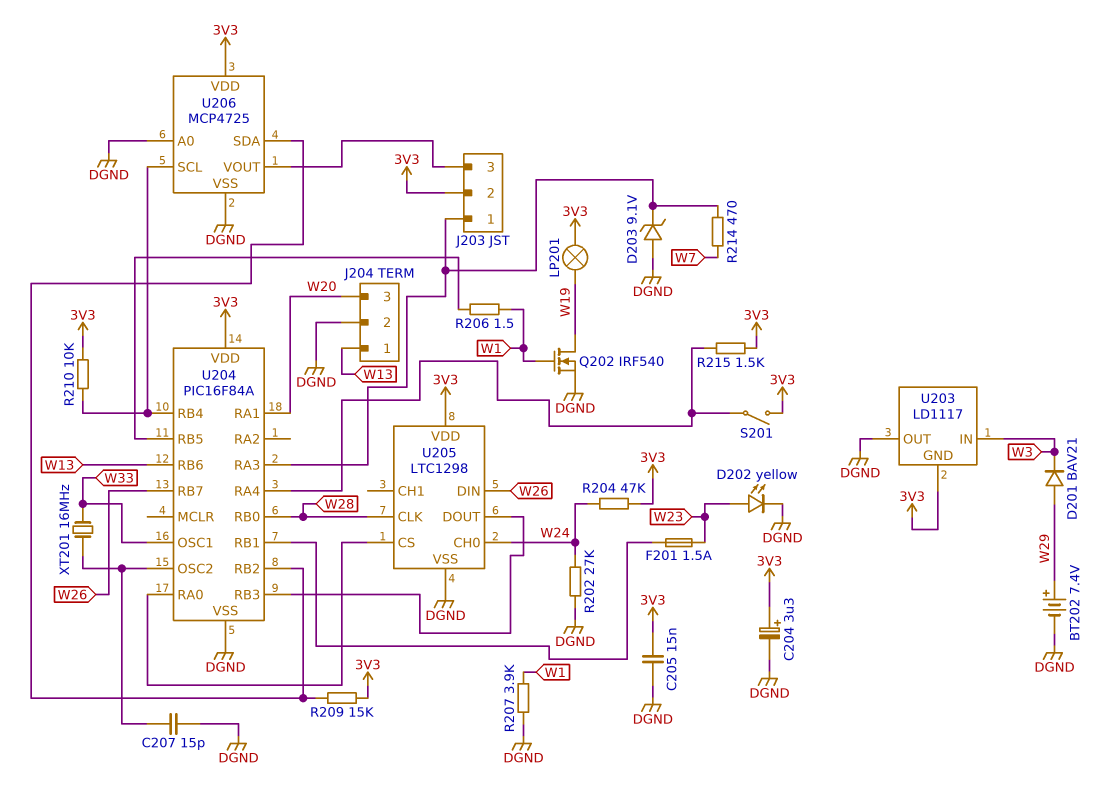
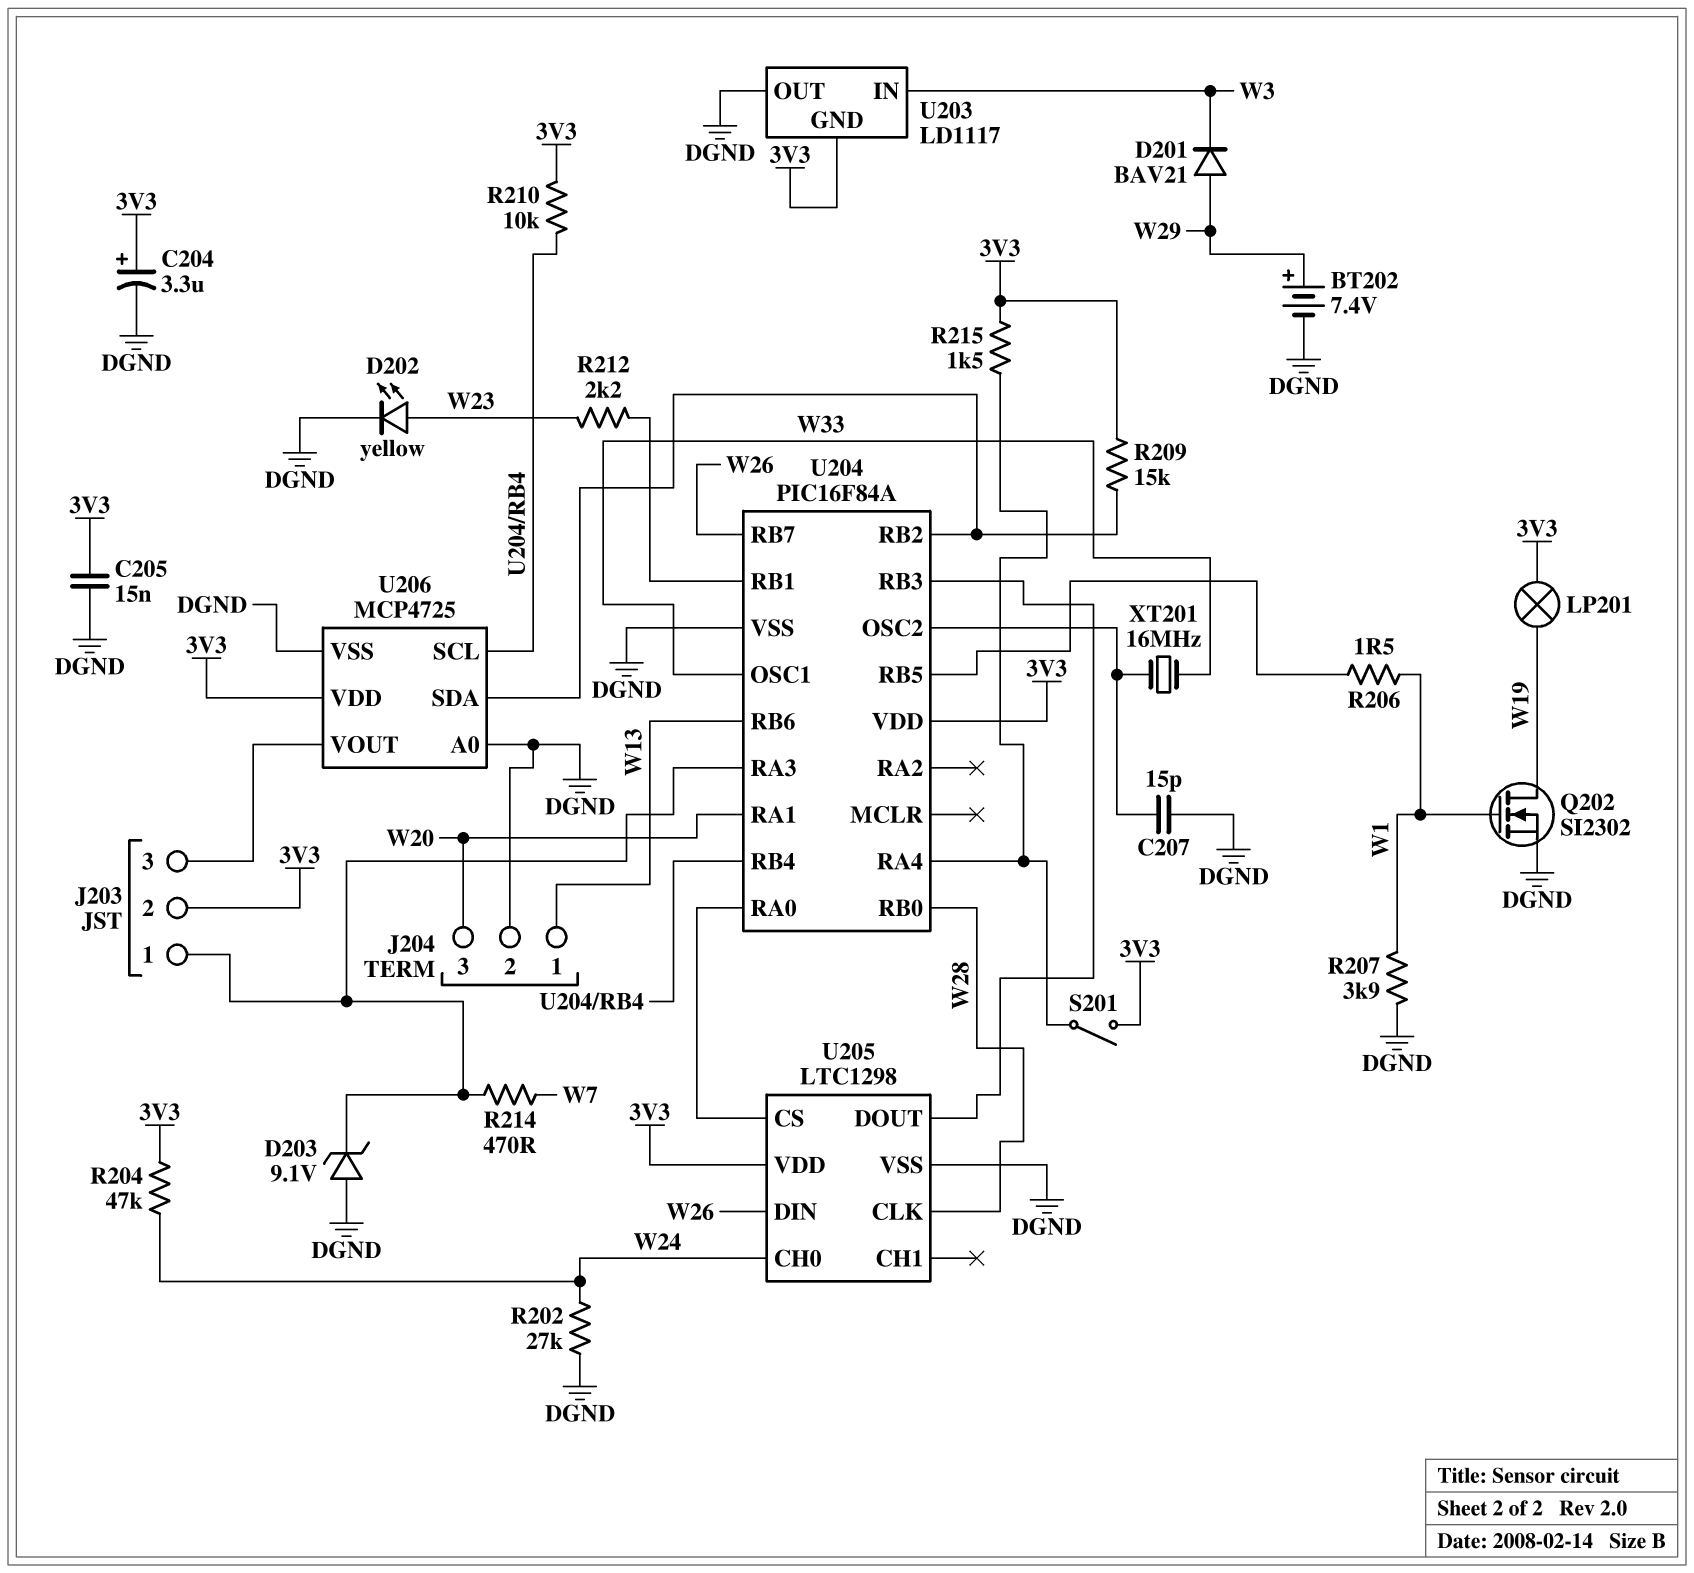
F201: 1.5A (U204/RB1, W23) -> none
Q202: NMOS IRF540 (G W1, D W19, S DGND) -> NMOS SI2302 (G W1, D W19, S DGND)
R212: none -> 2.2k (U204/RB1, W23)

